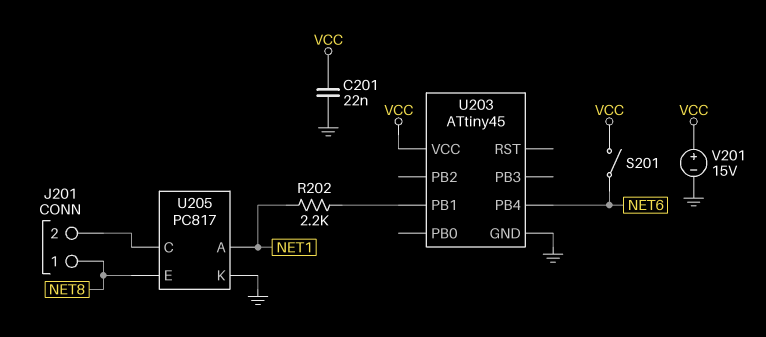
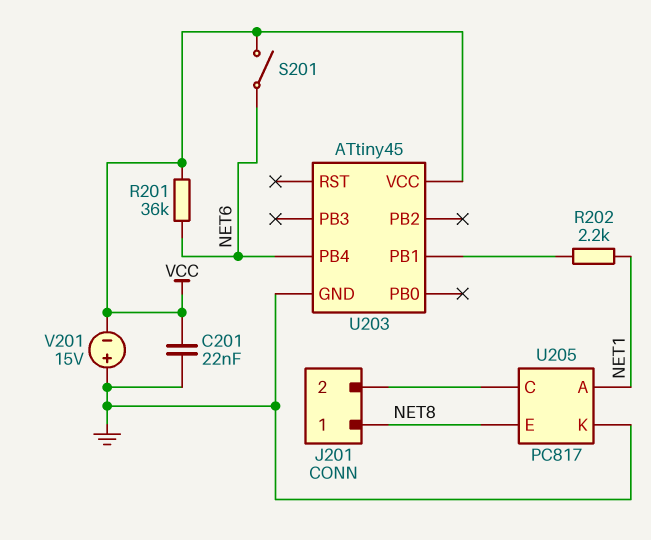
R201: none -> 36k (NET6, VCC)
V201: 15V (plus VCC, minus GND) -> 15V (plus GND, minus VCC)

